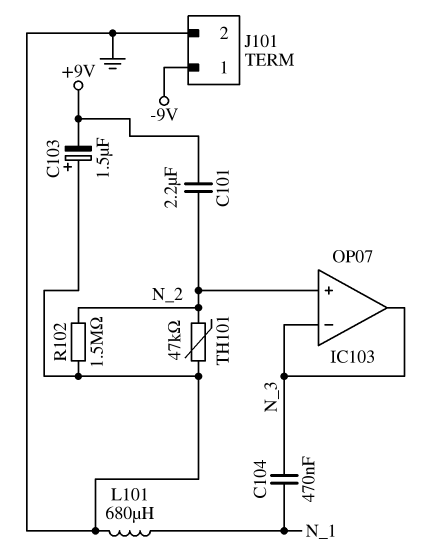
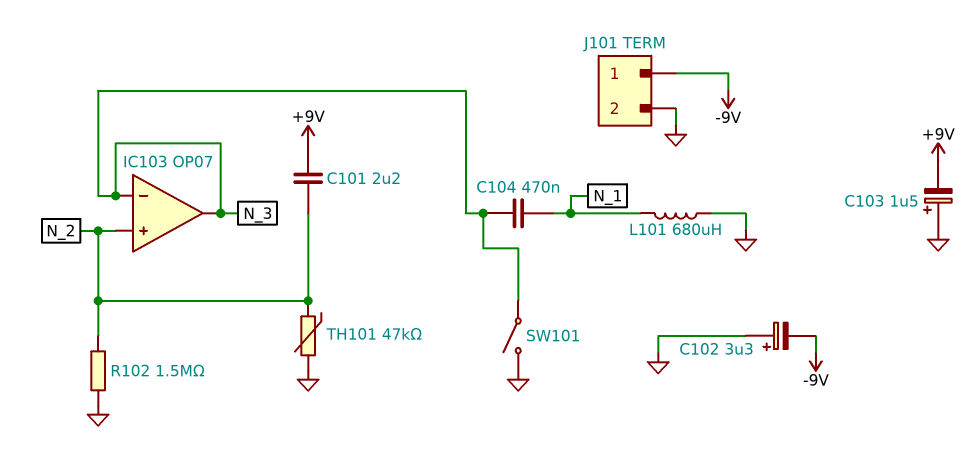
C102: none -> 3.3uF (plus GND, minus -9V)
SW101: none -> switch (GND, N_3)

